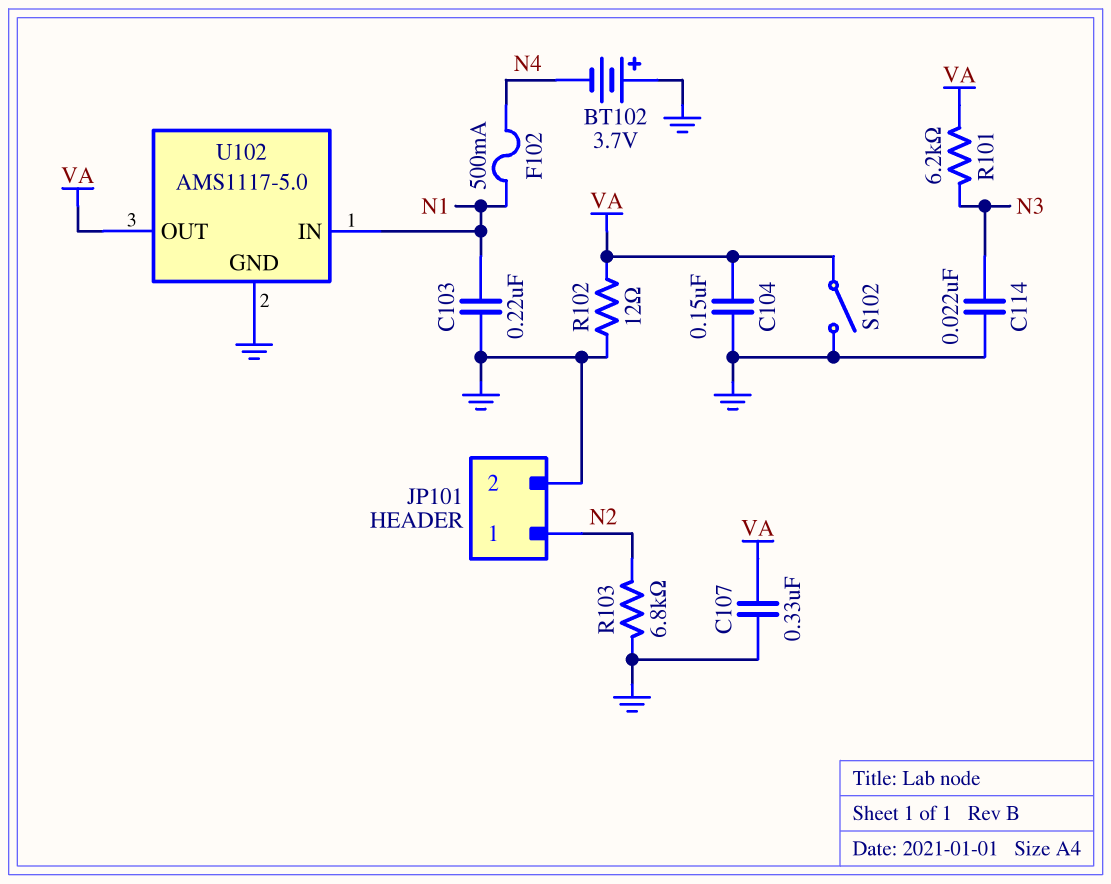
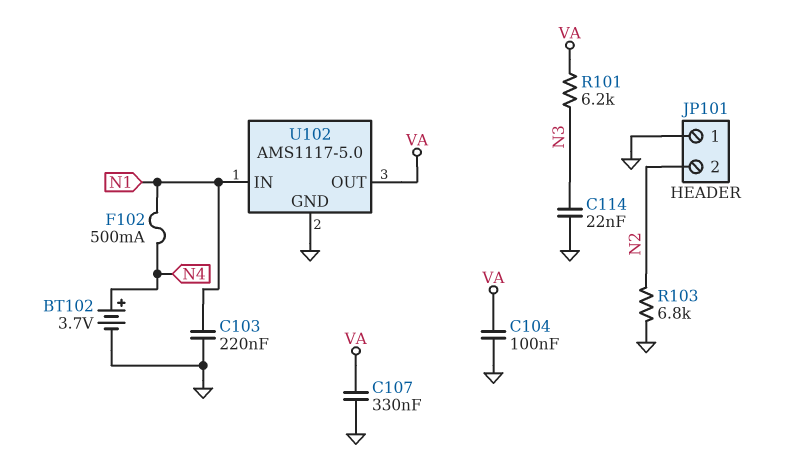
BT102: 3.7V (plus GND, minus N4) -> 3.7V (plus N4, minus GND)
C104: 150nF (GND, VA) -> 100nF (GND, VA)
JP101 pin 1: N2 -> GND
JP101 pin 2: GND -> N2
R102: 12 (GND, VA) -> none
S102: switch (GND, VA) -> none

